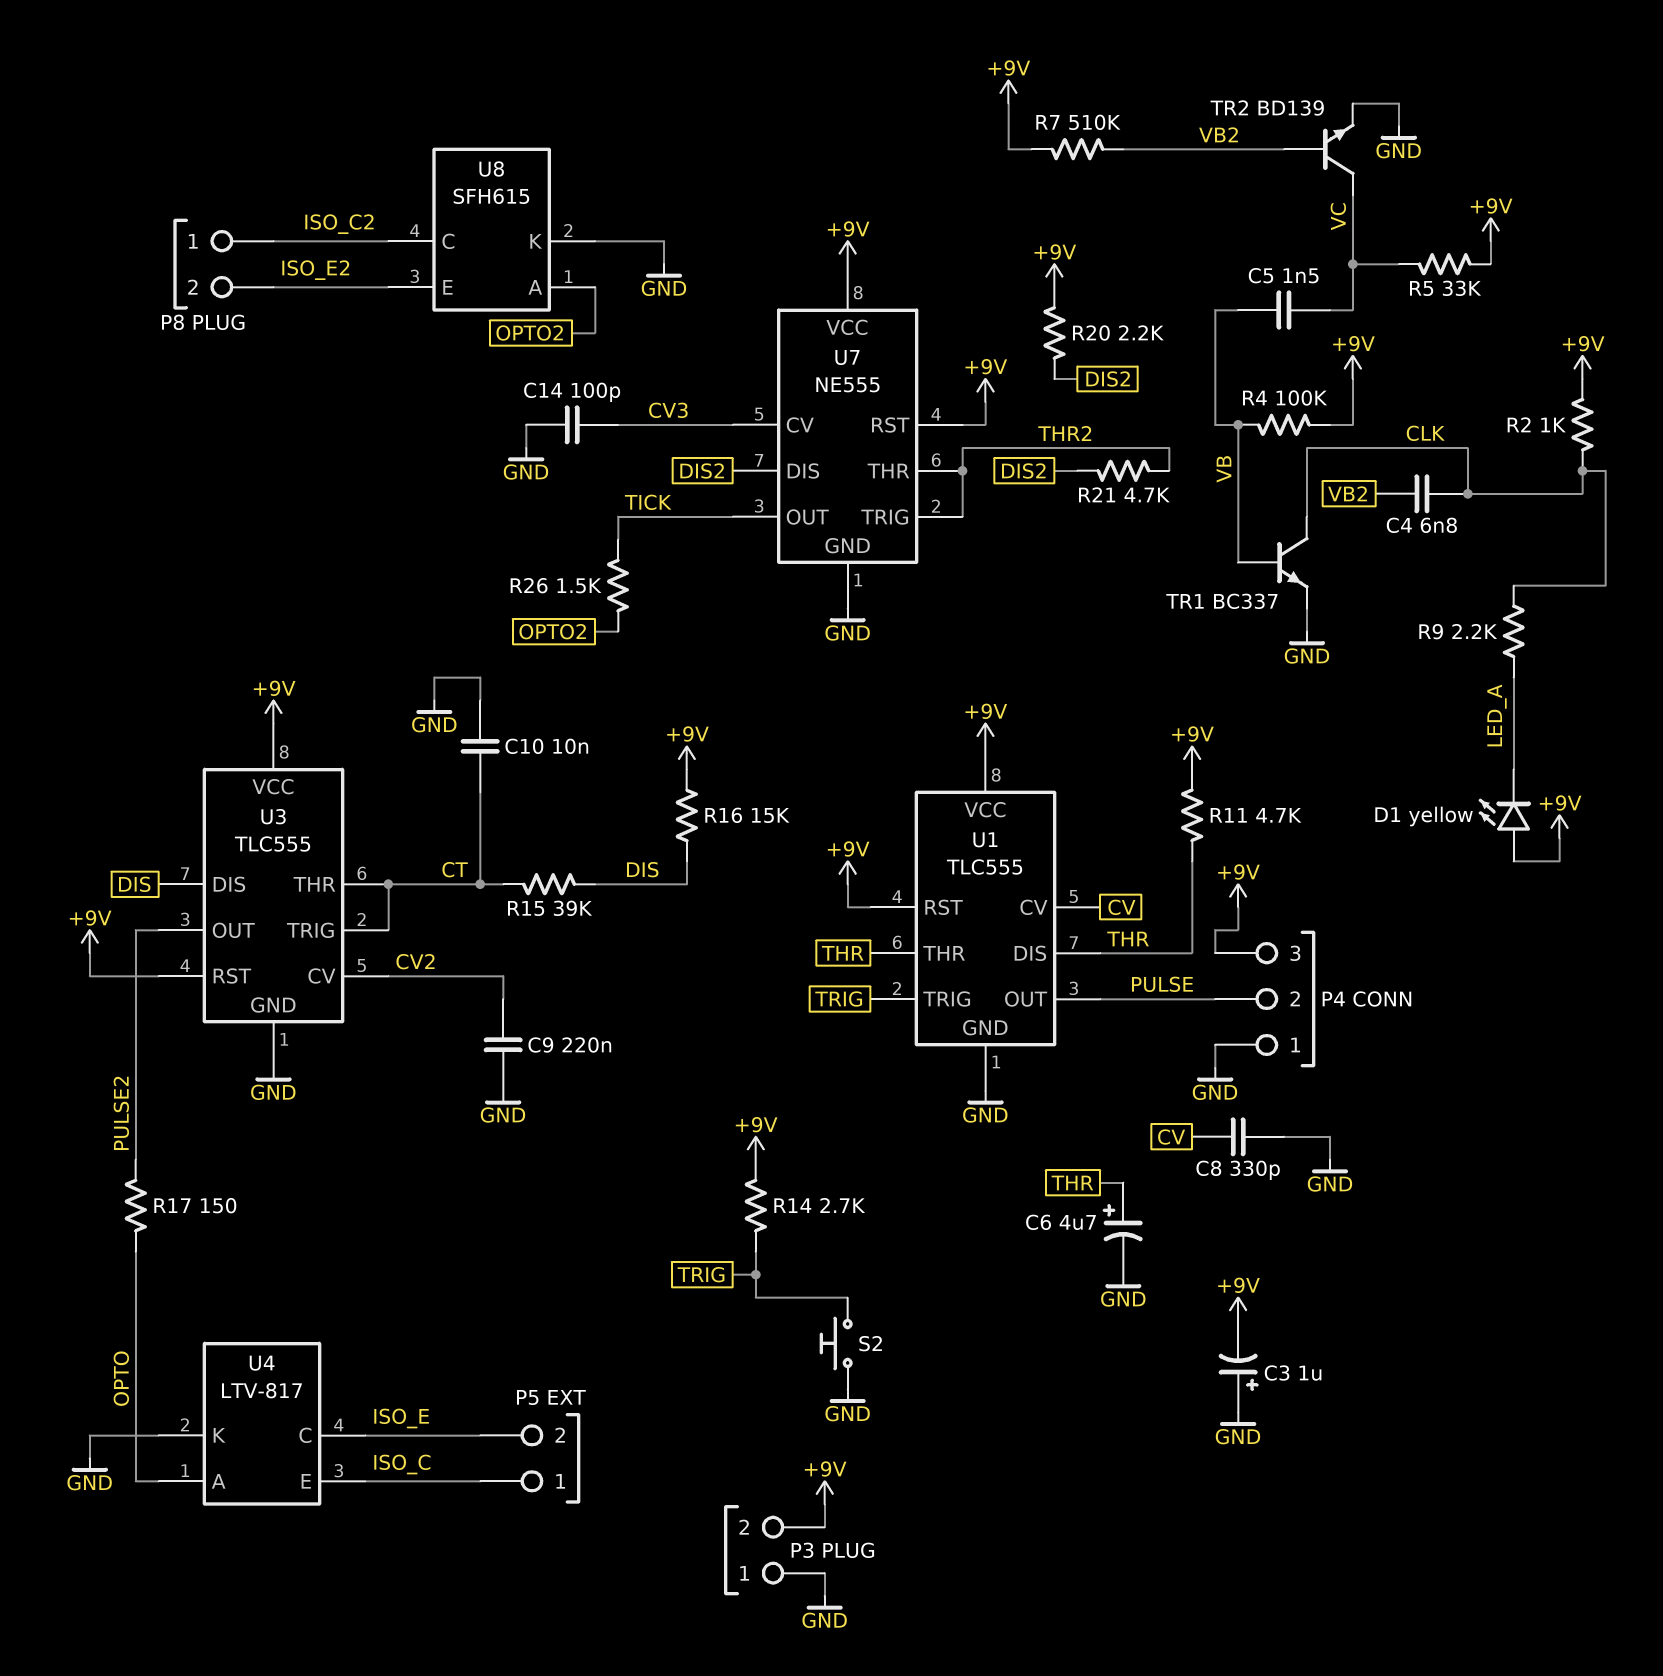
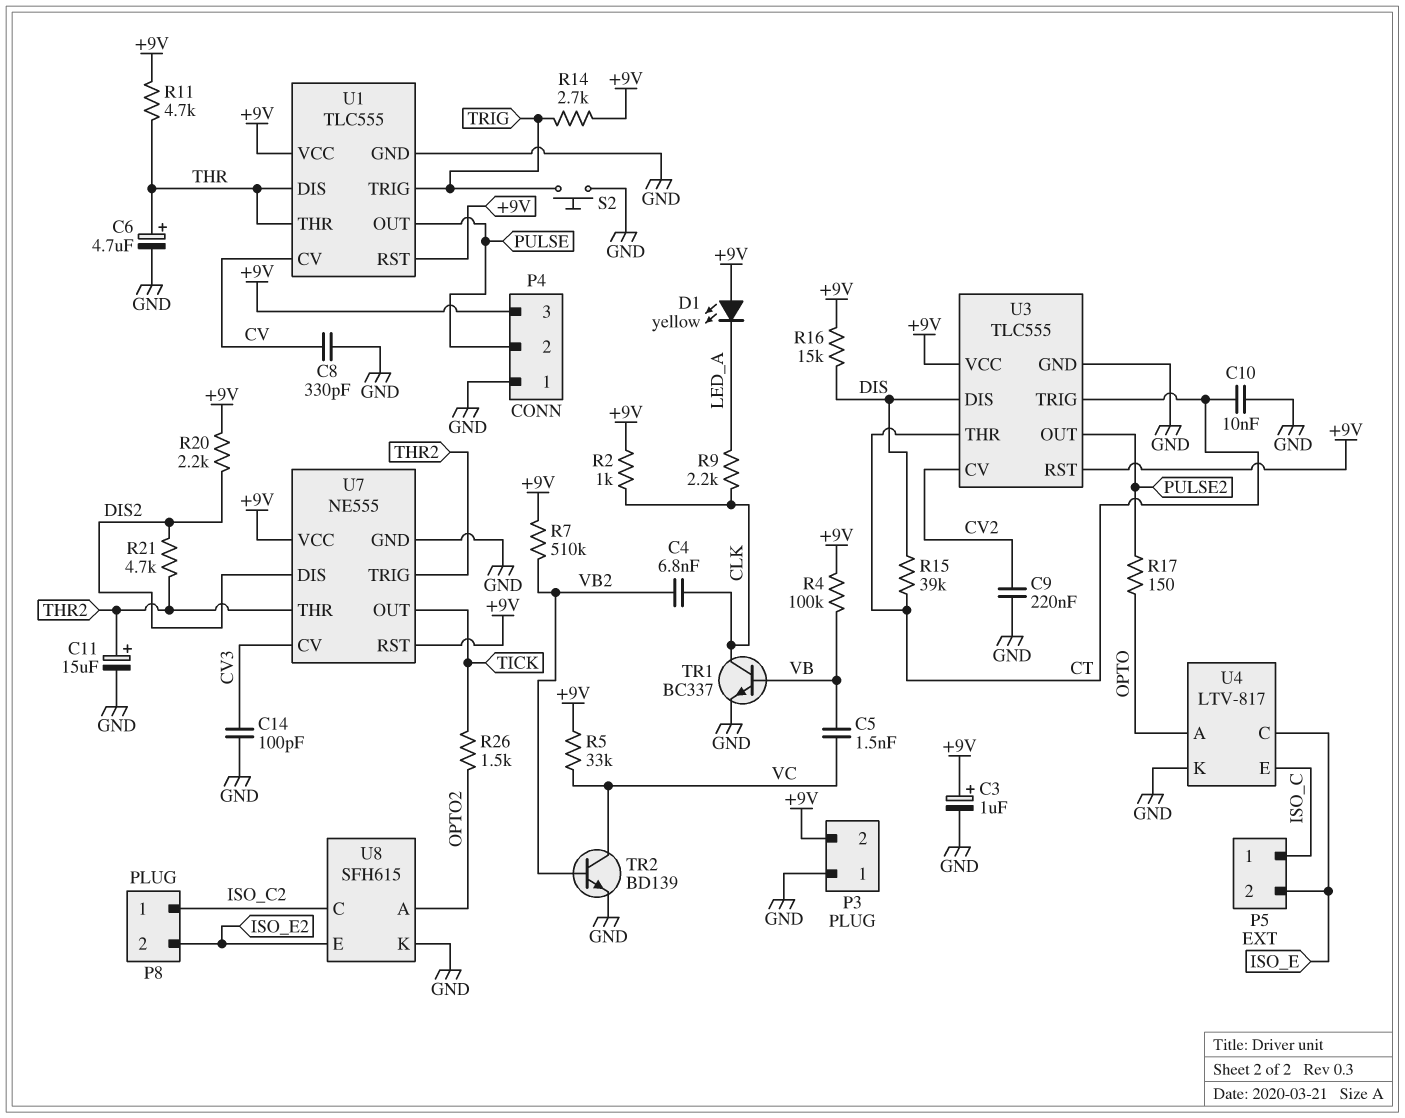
C3: 1uF (plus GND, minus +9V) -> 1uF (plus +9V, minus GND)
C11: none -> 15uF (plus THR2, minus GND)

